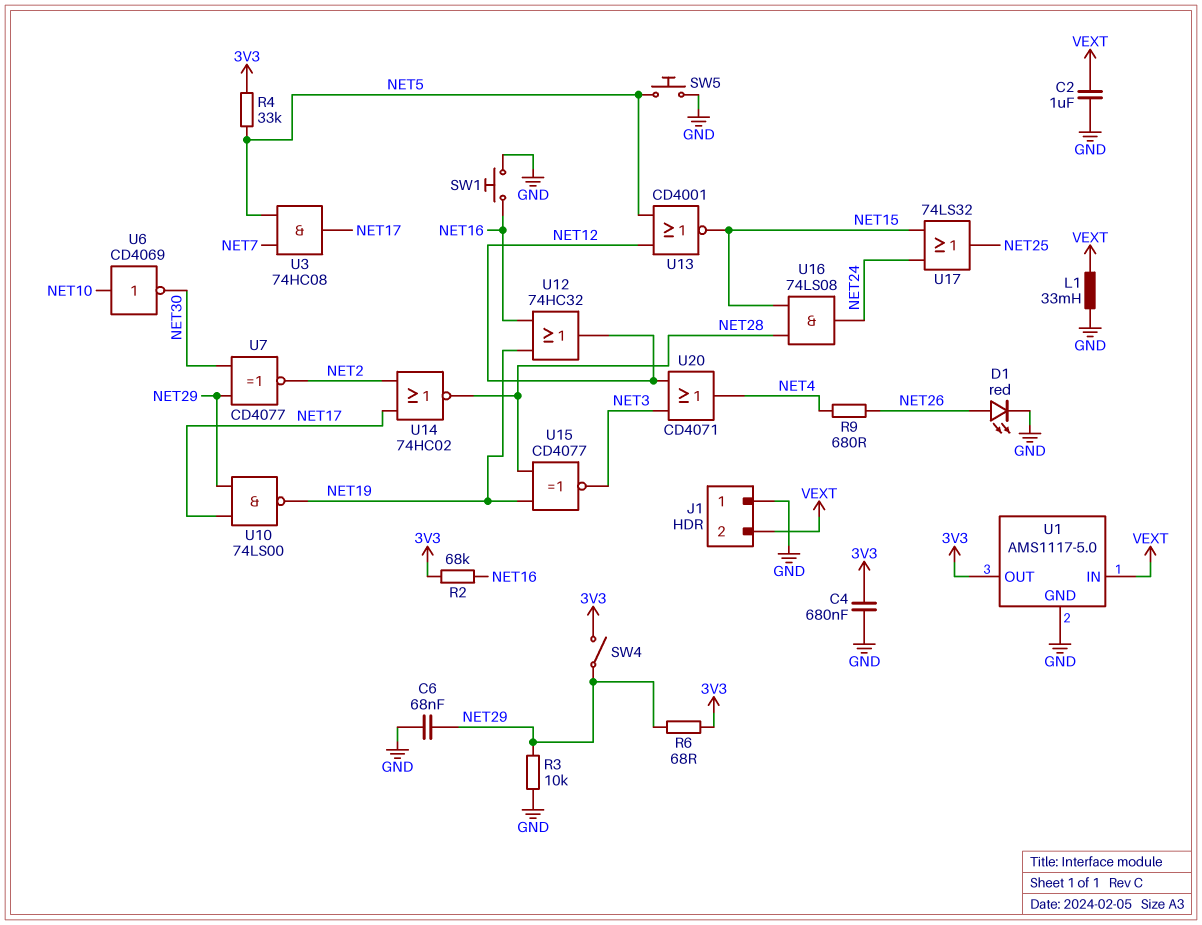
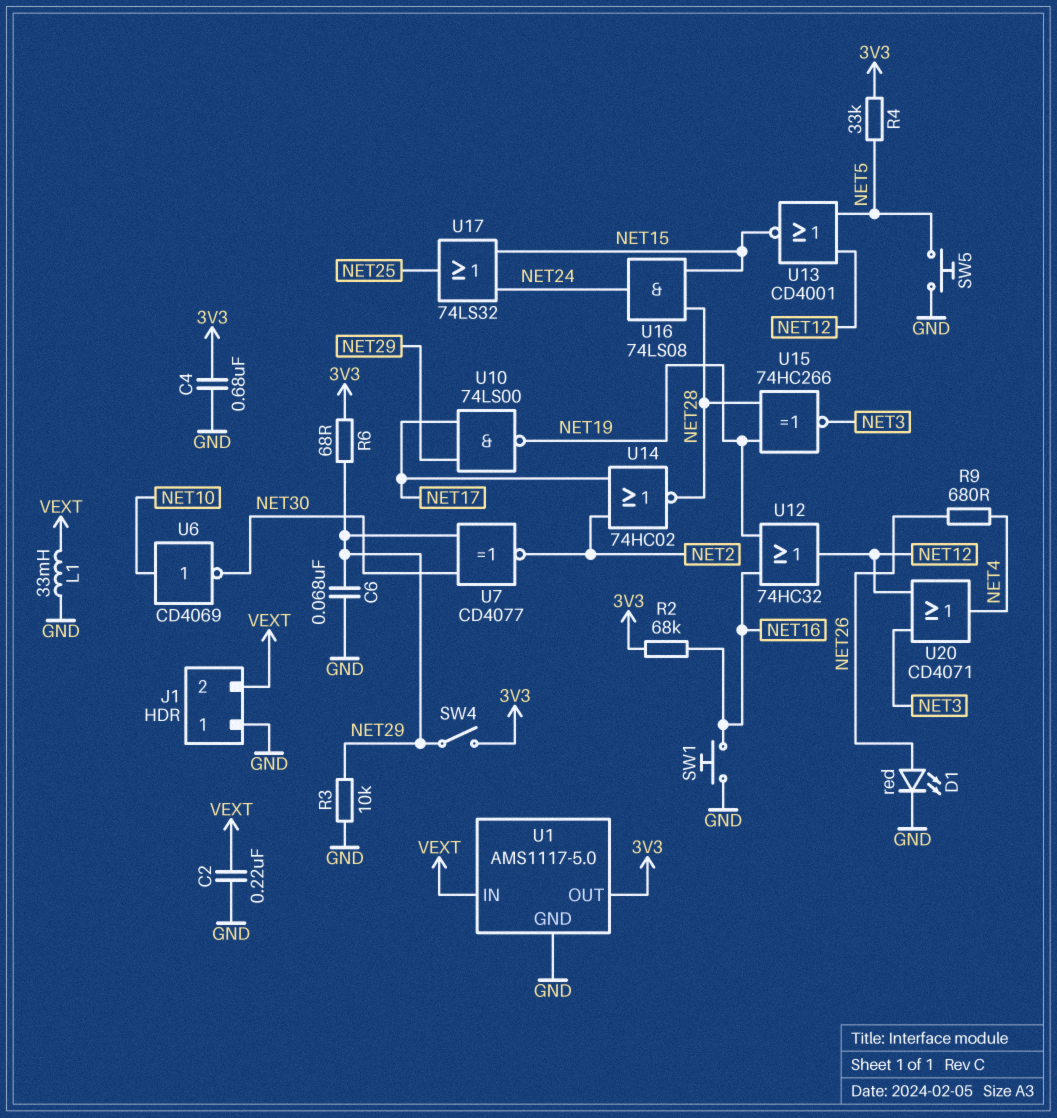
C2: 1uF (GND, VEXT) -> 220nF (GND, VEXT)
U3: AND 74HC08 (in NET5, in NET7, out NET17) -> none
U15: XNOR CD4077 (in NET19, in NET28, out NET3) -> XNOR 74HC266 (in NET19, in NET28, out NET3)

